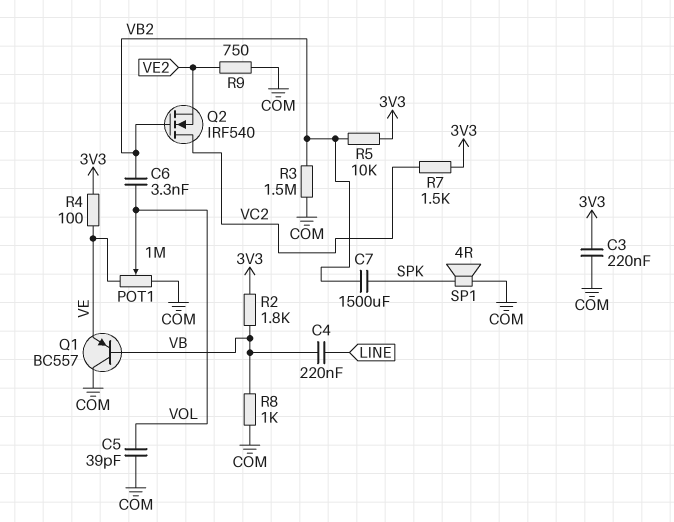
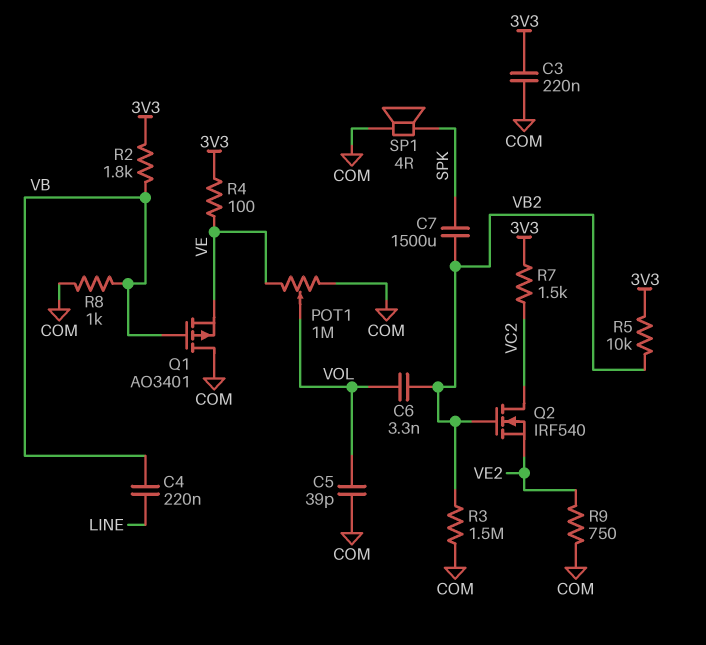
Q1: PNP BC557 (B VB, C COM, E VE) -> PMOS AO3401 (G VB, D COM, S VE)

